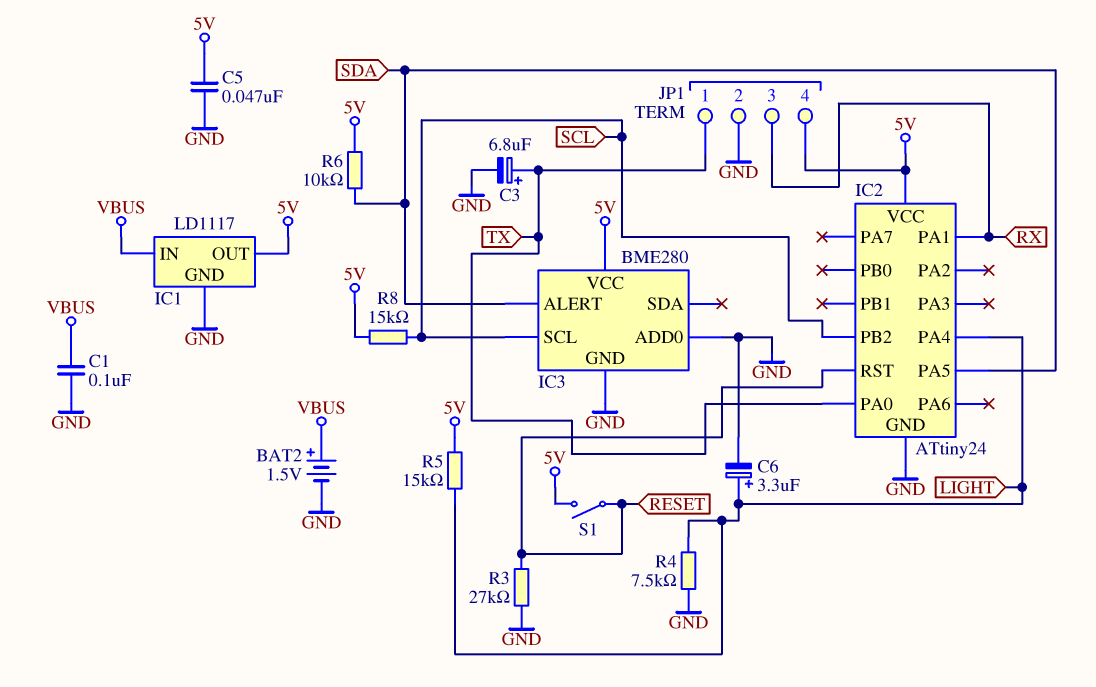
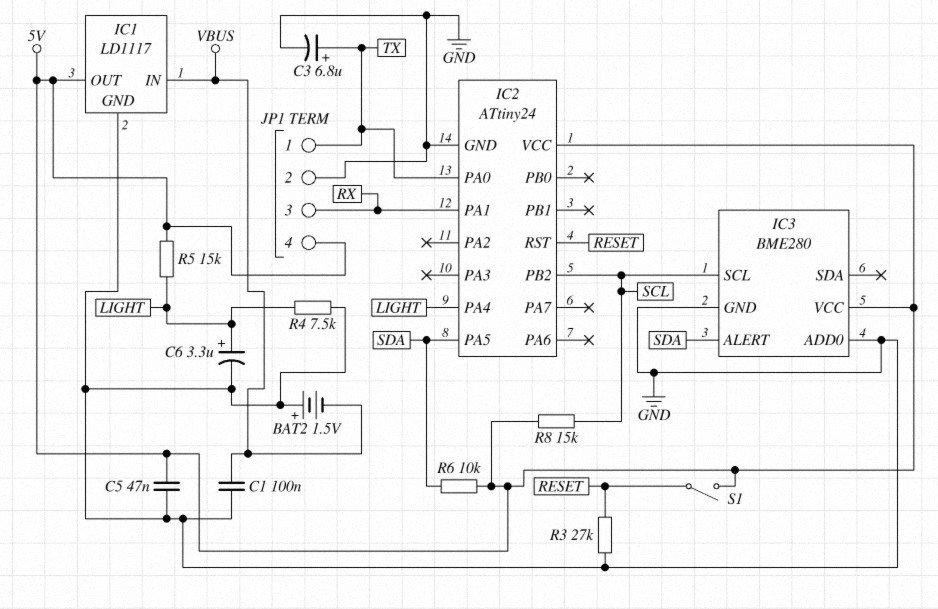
BAT2: 1.5V (plus VBUS, minus GND) -> 1.5V (plus GND, minus VBUS)

